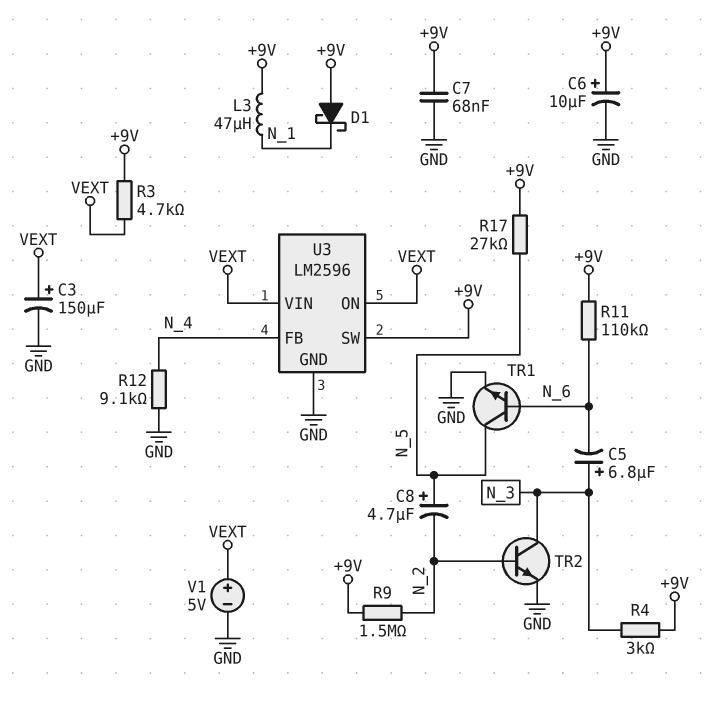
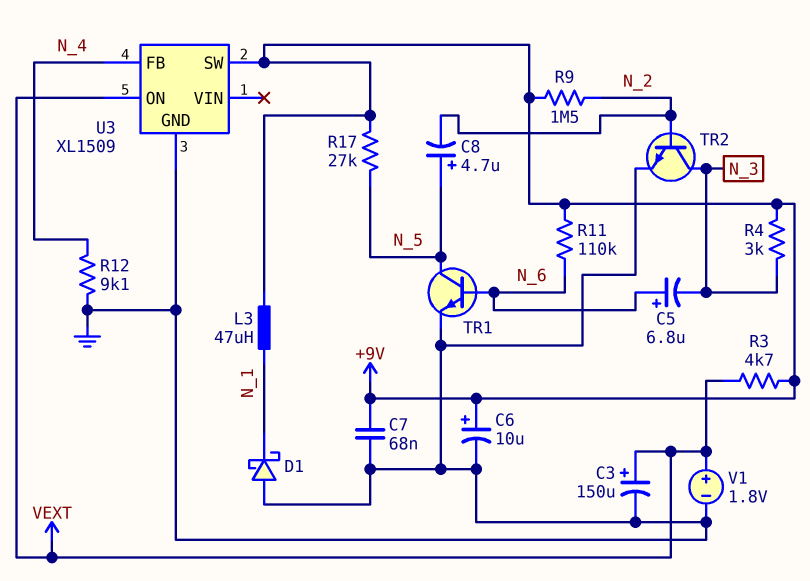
C5: 6.8uF (plus N_3, minus N_6) -> 6.8uF (plus N_6, minus N_3)
D1: schottky (A +9V, K N_1) -> schottky (A GND, K N_1)
U3: LM2596 -> XL1509
U3 pin VIN: VEXT -> none
V1: 5V (plus VEXT, minus GND) -> 1.8V (plus VEXT, minus GND)

